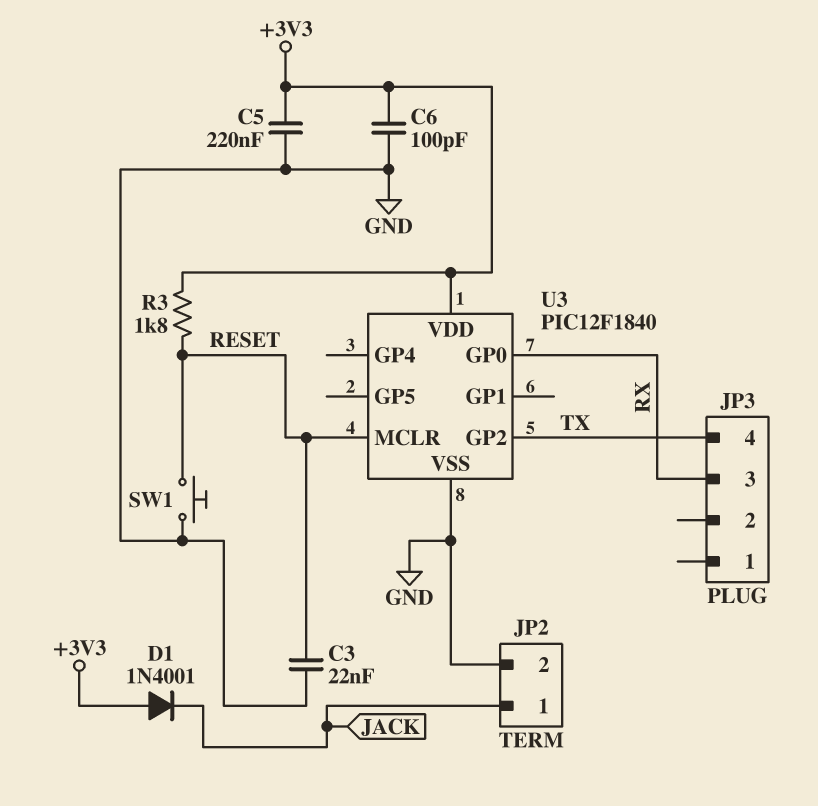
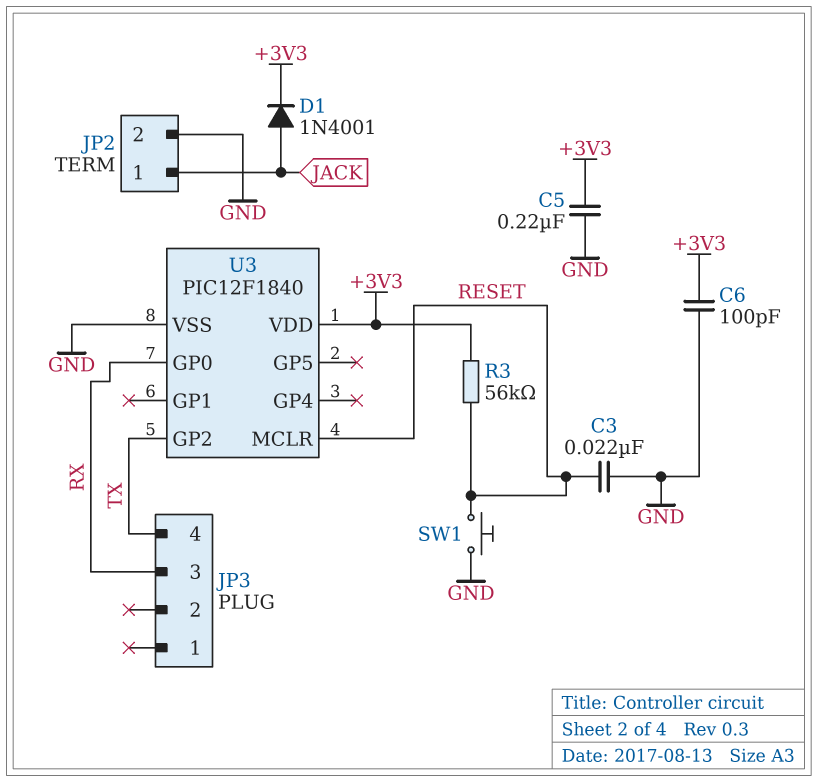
D1: diode 1N4001 (A +3V3, K JACK) -> diode 1N4001 (A JACK, K +3V3)
R3: 1.8k (+3V3, RESET) -> 56k (+3V3, RESET)

